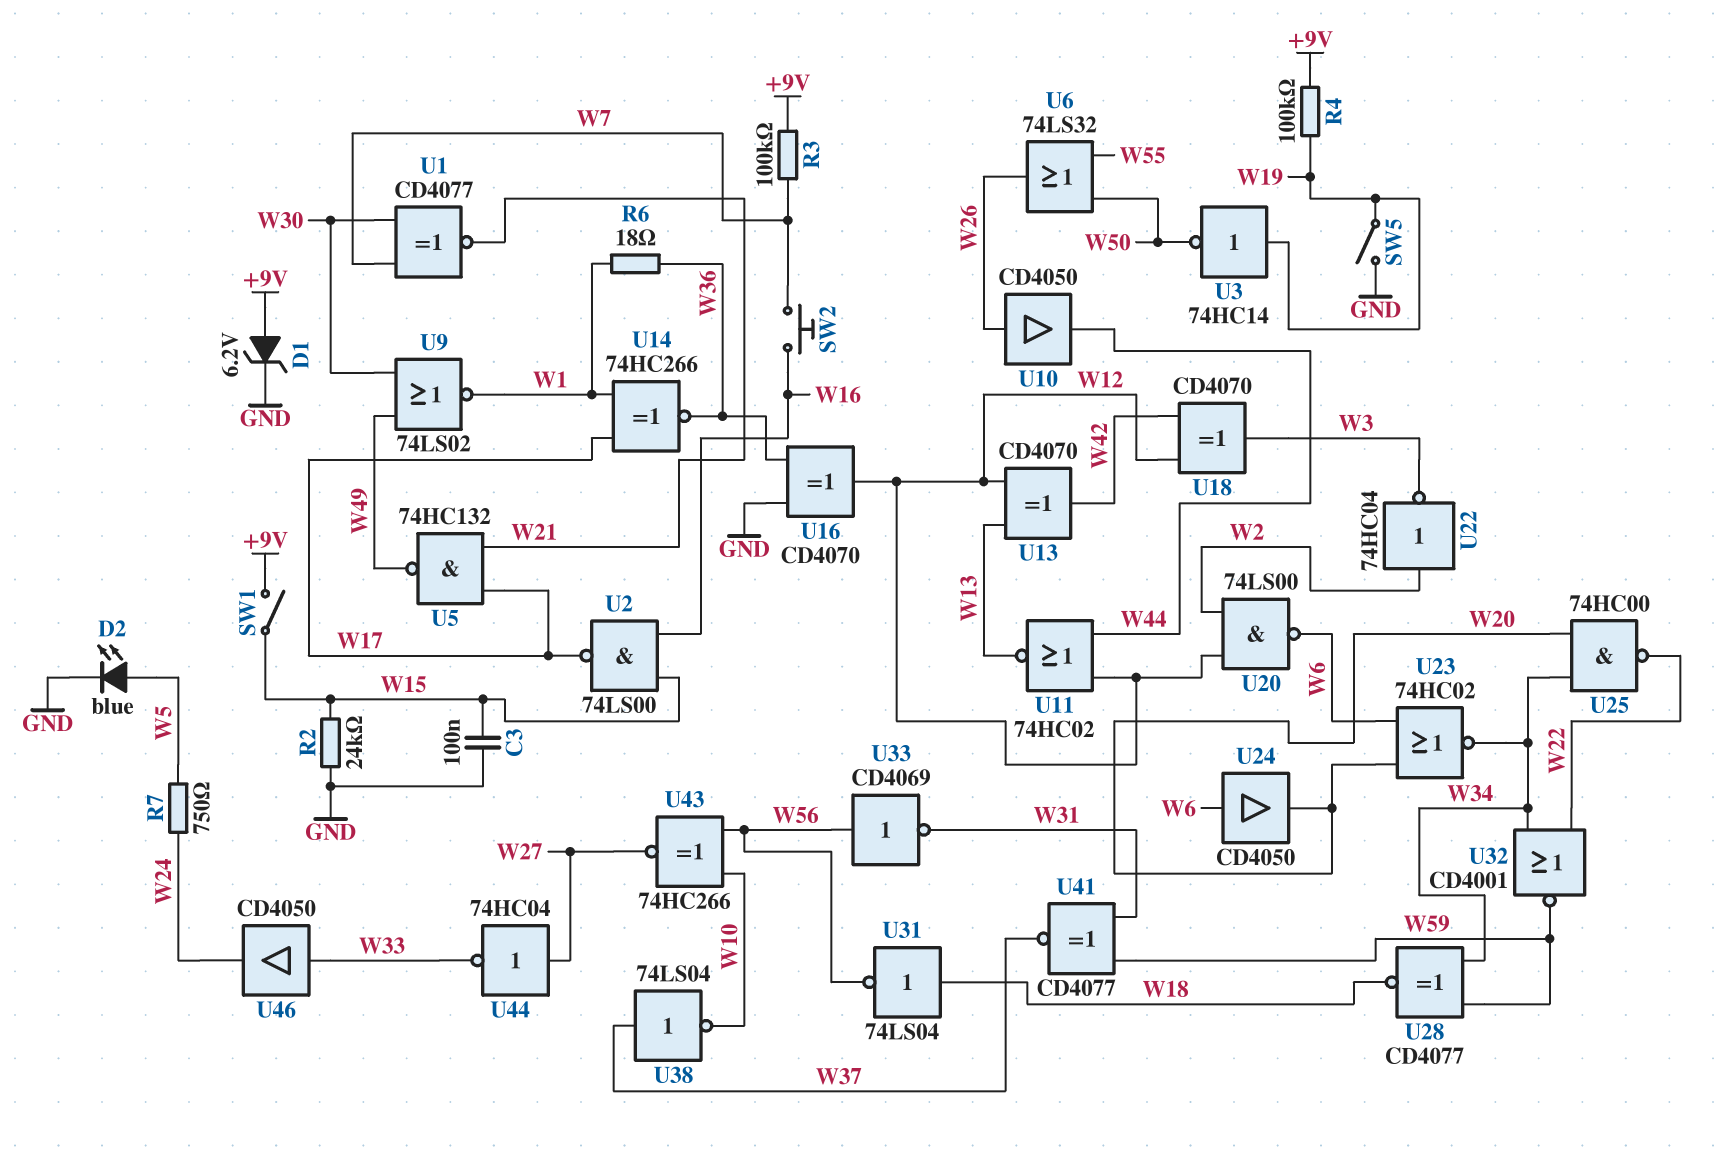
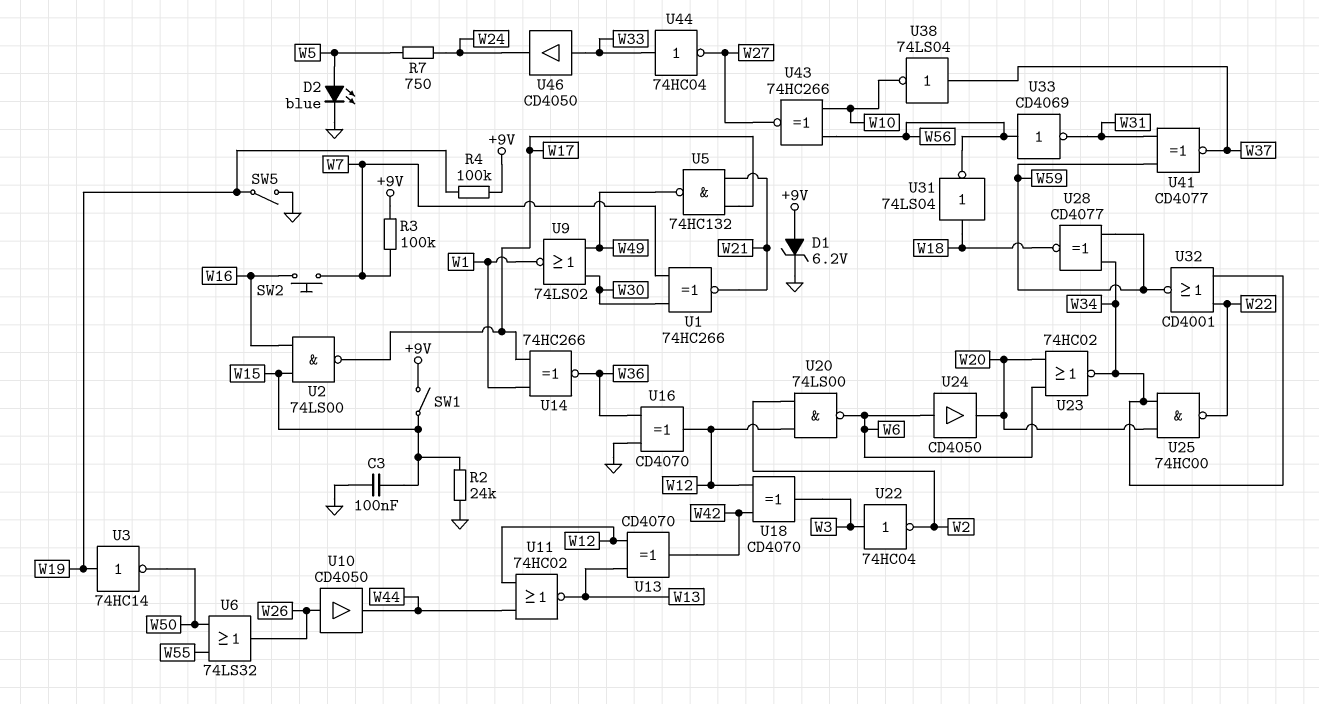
R6: 18 (W1, W36) -> none
U1: XNOR CD4077 (in W7, in W30, out W21) -> XNOR 74HC266 (in W7, in W30, out W21)
U22: NOT 74HC04 (in W2, out W3) -> NOT 74HC04 (in W3, out W2)
U44: NOT 74HC04 (in W27, out W33) -> NOT 74HC04 (in W33, out W27)

